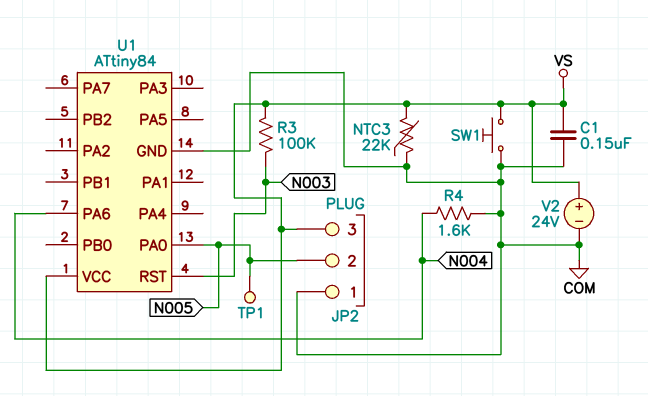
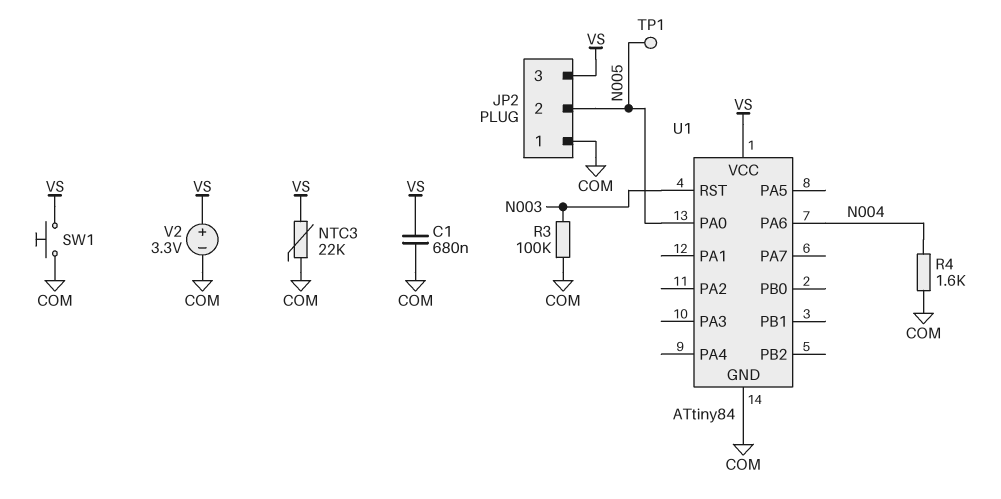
C1: 150nF (COM, VS) -> 680nF (COM, VS)
R3: 100k (N003, VS) -> 100k (COM, N003)
V2: 24V (plus VS, minus COM) -> 3.3V (plus VS, minus COM)

